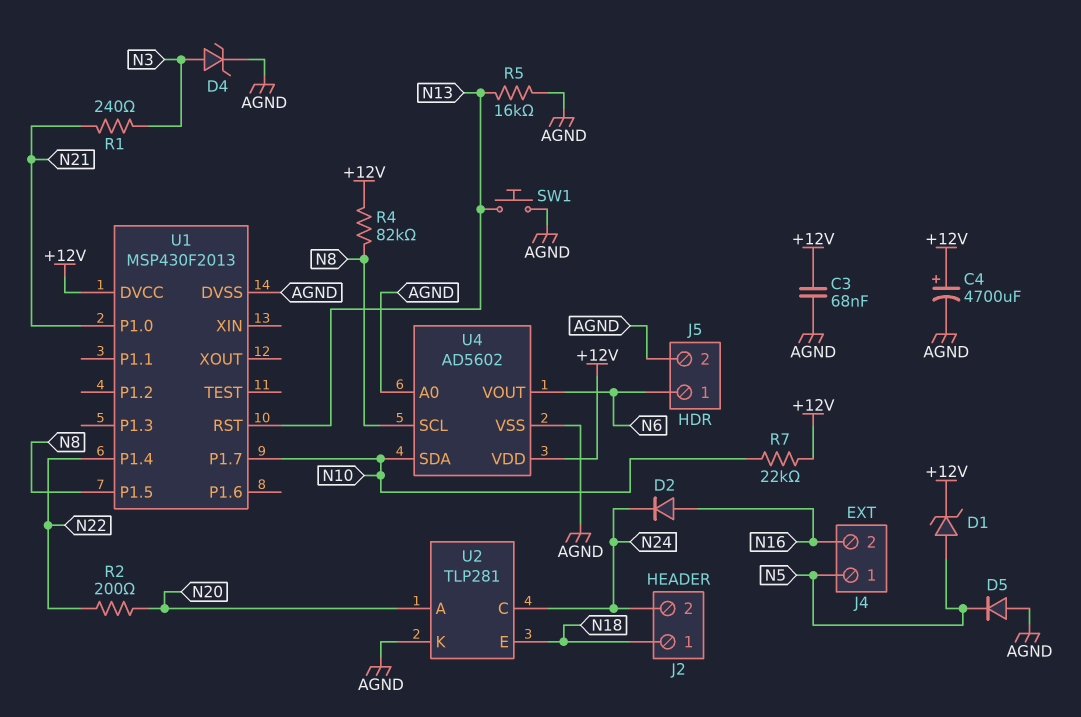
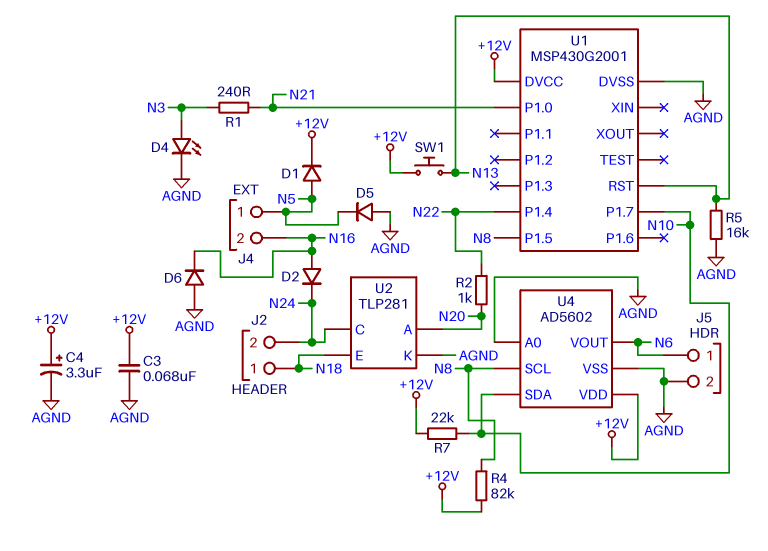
C4: 4700uF (plus +12V, minus AGND) -> 3.3uF (plus +12V, minus AGND)
D1: zener (A N5, K +12V) -> diode (A N5, K +12V)
D4: zener (A N3, K AGND) -> LED (A N3, K AGND)
D6: none -> diode (A AGND, K N16)
R2: 200 (N20, N22) -> 1k (N20, N22)
SW1: button (AGND, N13) -> button (+12V, N13)
U1: MSP430F2013 -> MSP430G2001

